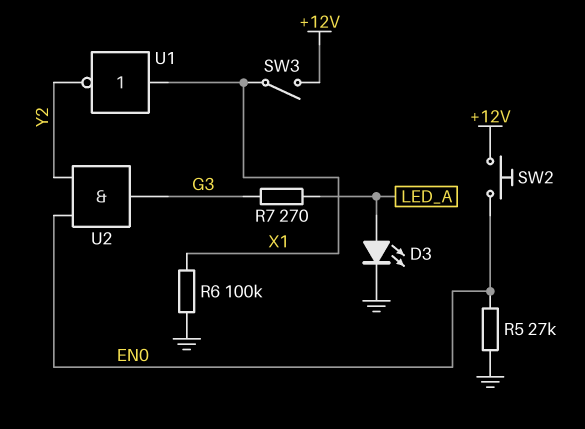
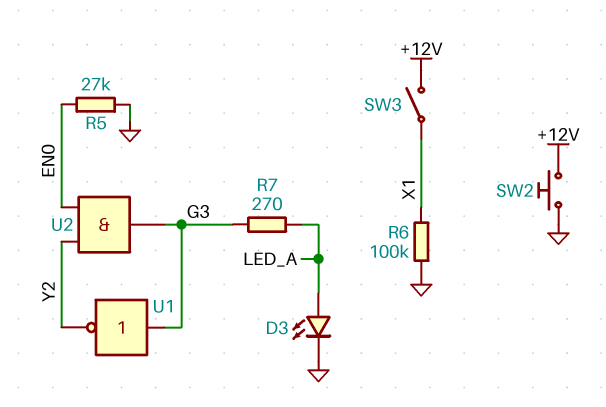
SW2: button (+12V, EN0) -> button (+12V, GND)
U1: NOT (in X1, out Y2) -> NOT (in G3, out Y2)

